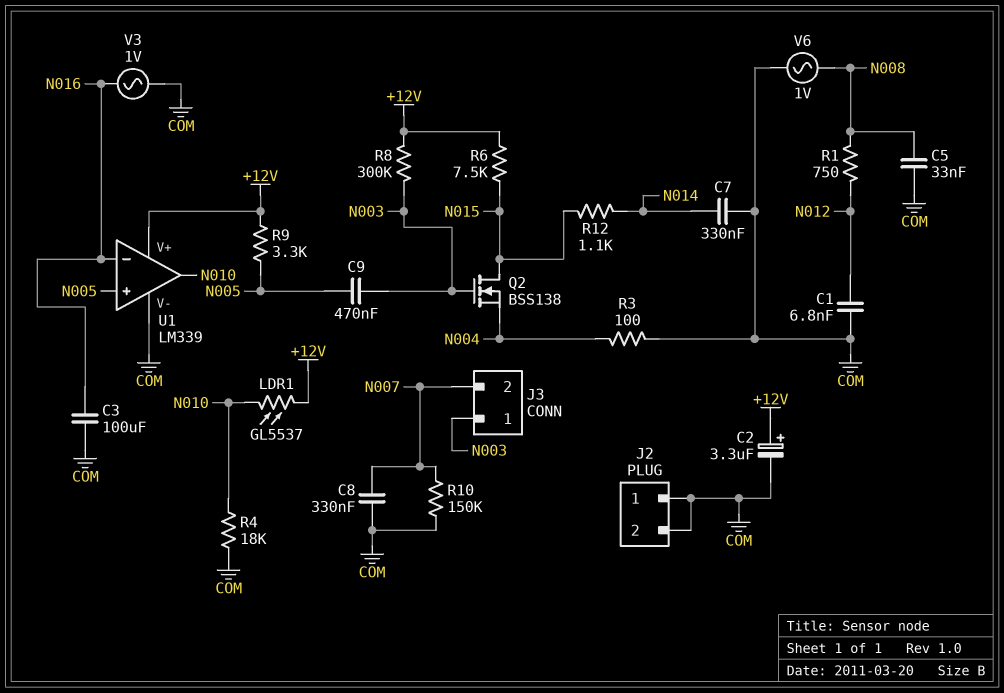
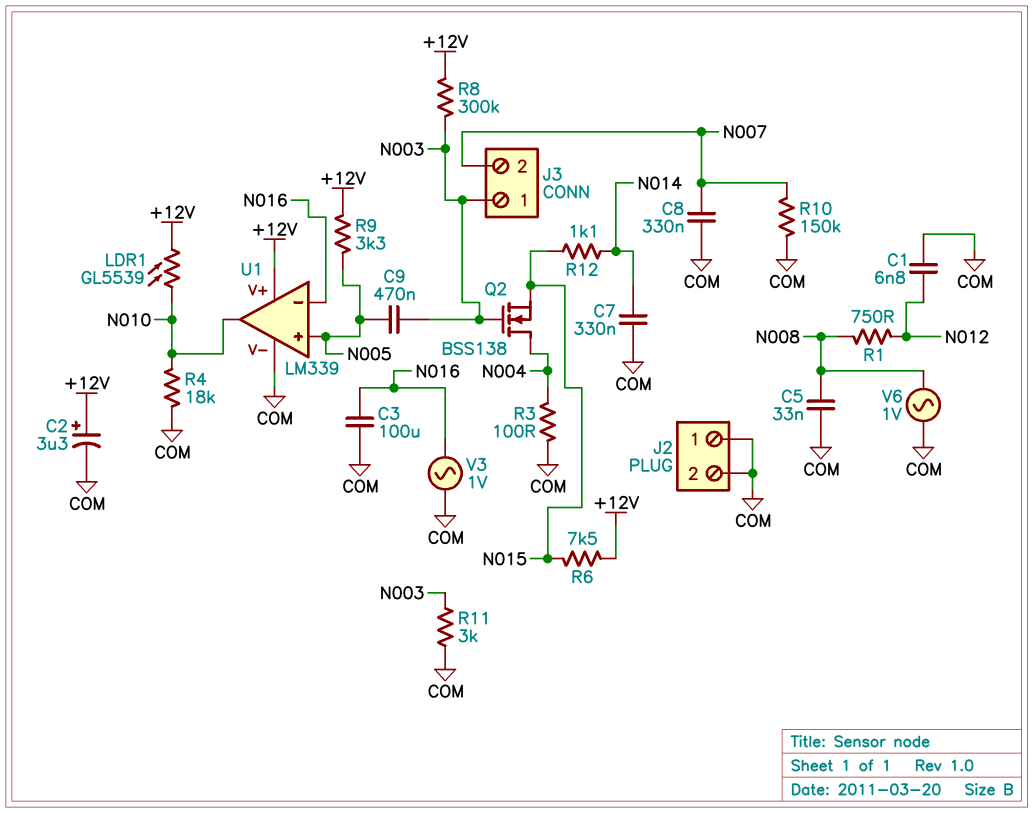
LDR1: GL5537 (+12V, N010) -> GL5539 (+12V, N010)
Q2: NMOS BSS138 (G N003, D N015, S N004) -> NMOS BSS138 (G N003, D N004, S N015)
R11: none -> 3k (COM, N003)

